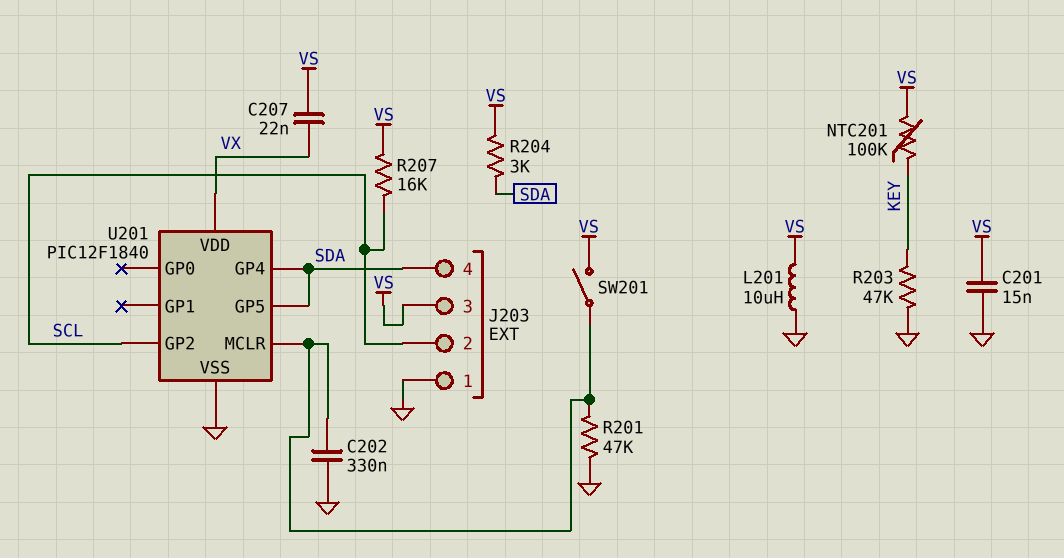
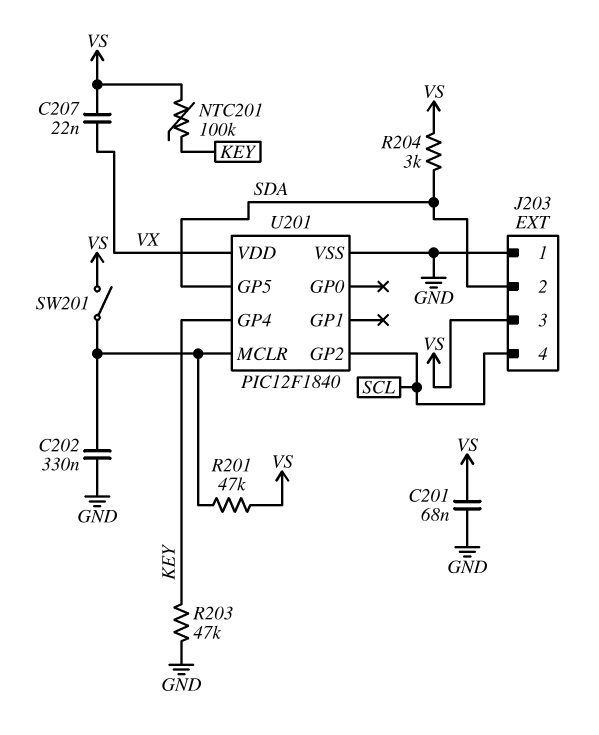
C201: 15nF (GND, VS) -> 68nF (GND, VS)
J203 pin 2: SCL -> SDA
J203 pin 4: SDA -> SCL
L201: 10uH (GND, VS) -> none
R201: 47k (GND, U201/MCLR) -> 47k (U201/MCLR, VS)
R207: 16k (SCL, VS) -> none
U201 pin GP4: SDA -> KEY

